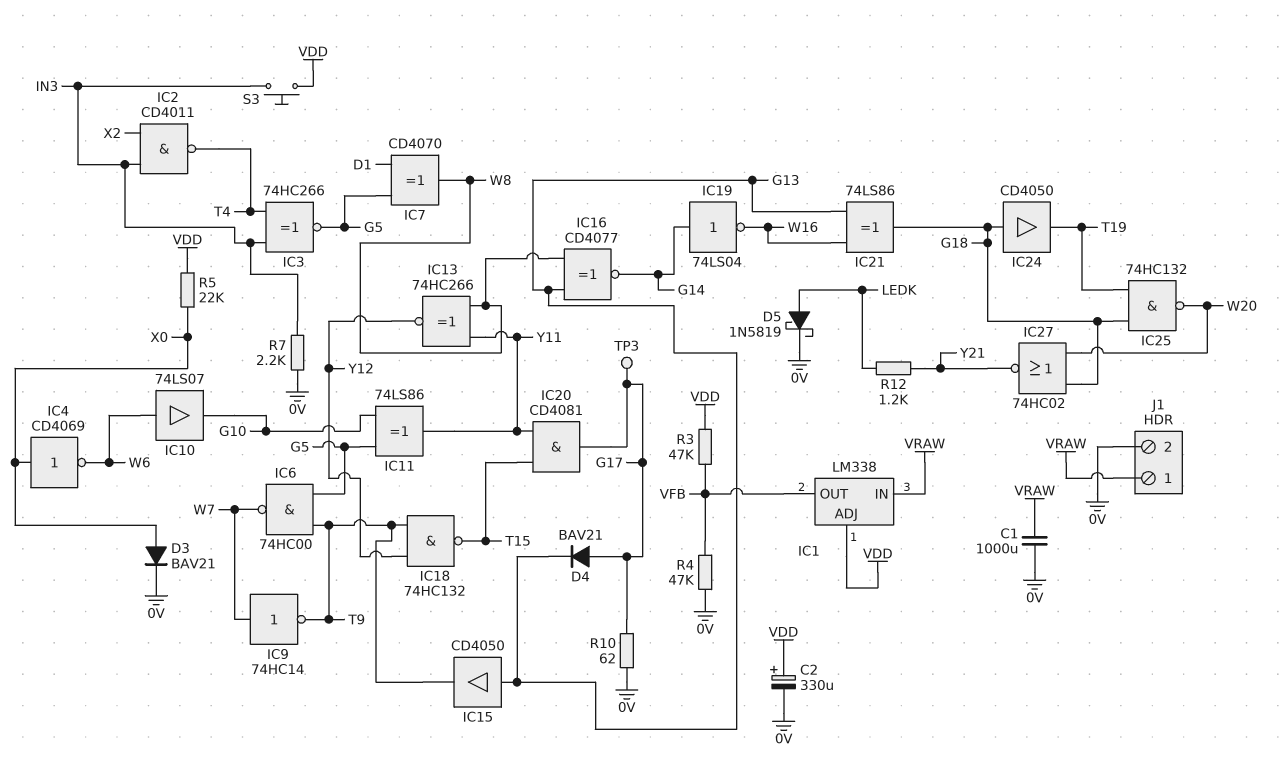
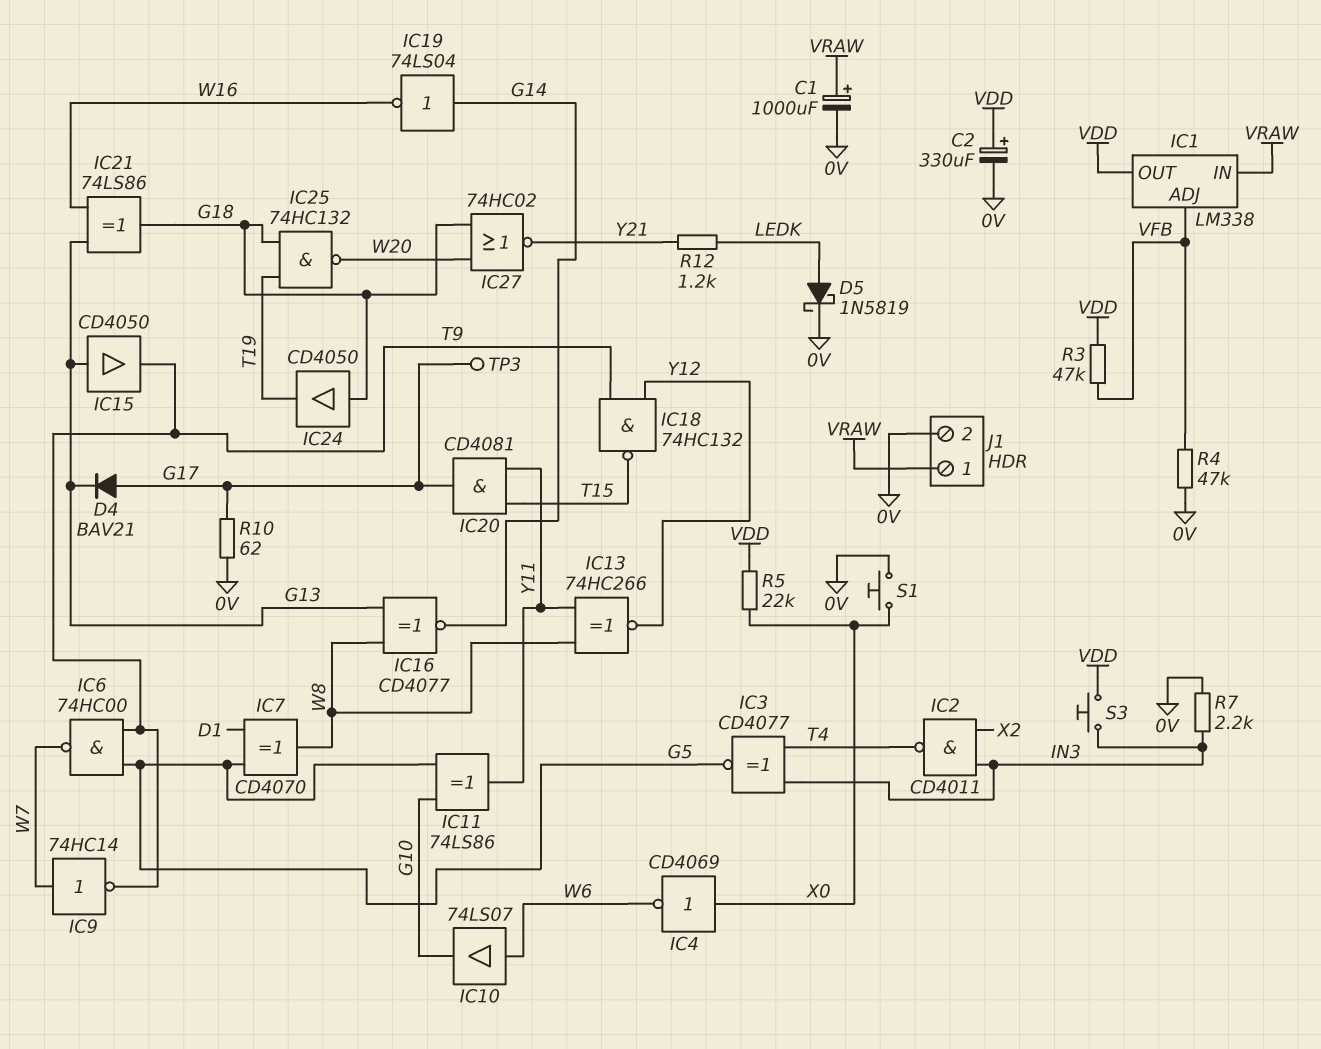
C1: 1000uF (0V, VRAW) -> 1000uF (plus VRAW, minus 0V)
D3: diode BAV21 (A X0, K 0V) -> none
IC1 pin ADJ: VDD -> VFB
IC1 pin OUT: VFB -> VDD
IC3: XNOR 74HC266 (in IN3, in T4, out G5) -> XNOR CD4077 (in IN3, in T4, out G5)
S1: none -> button (0V, X0)

